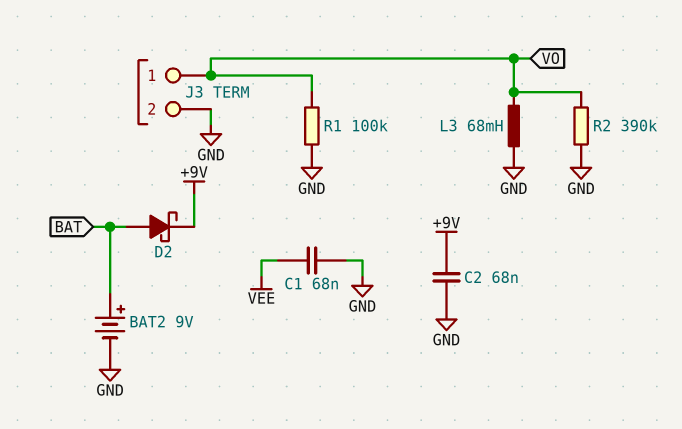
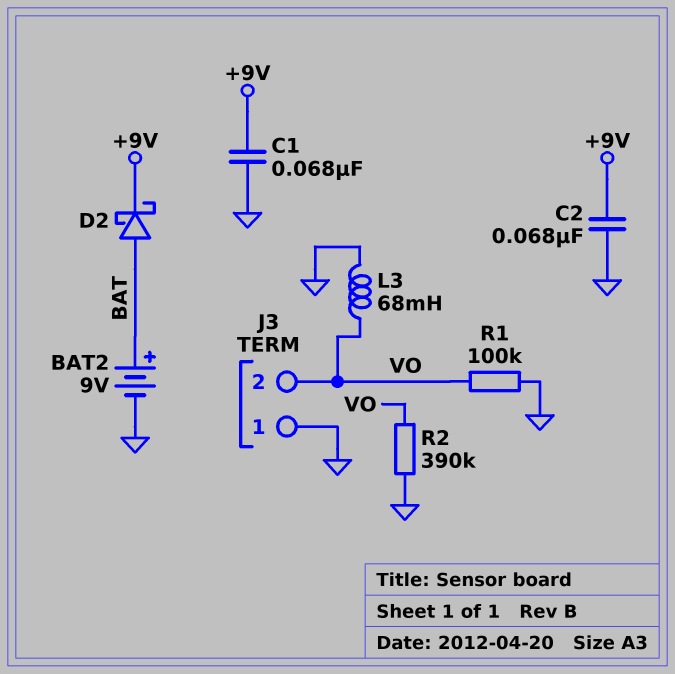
C1: 68nF (GND, VEE) -> 68nF (+9V, GND)
J3 pin 1: VO -> GND
J3 pin 2: GND -> VO

